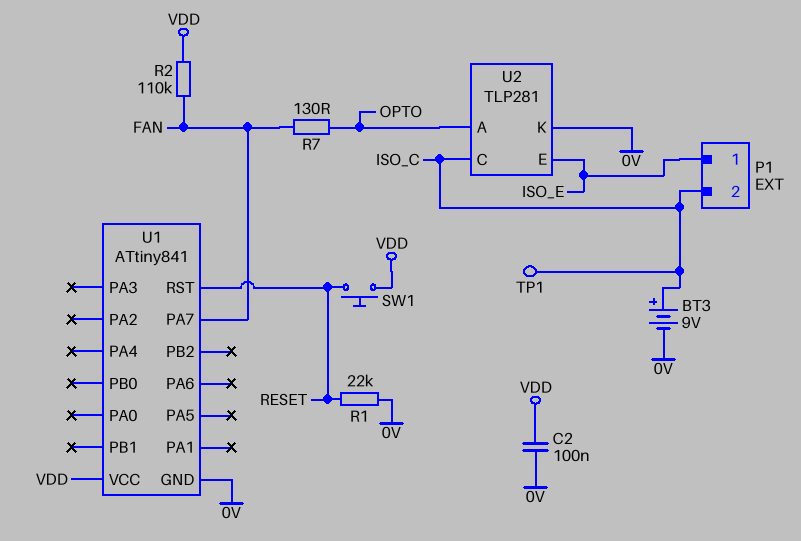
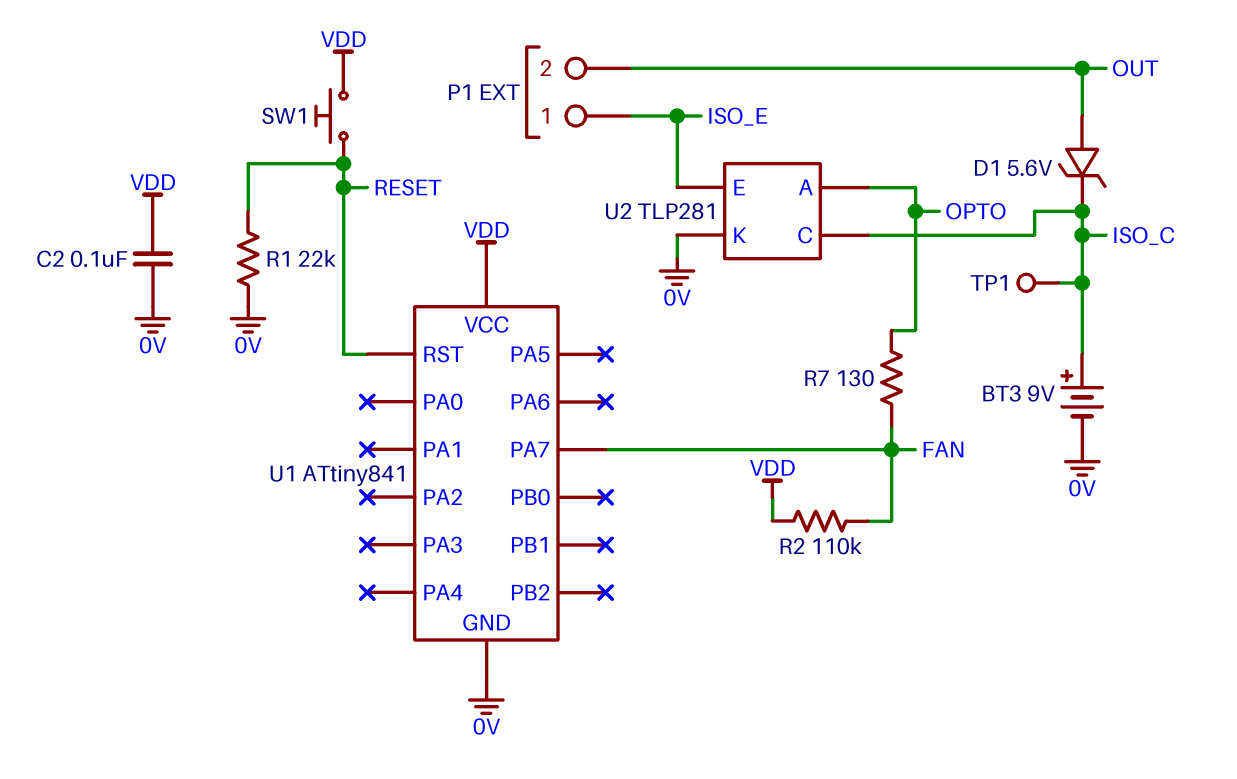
D1: none -> zener 5.6V (A OUT, K ISO_C)
P1 pin 2: ISO_C -> OUT

